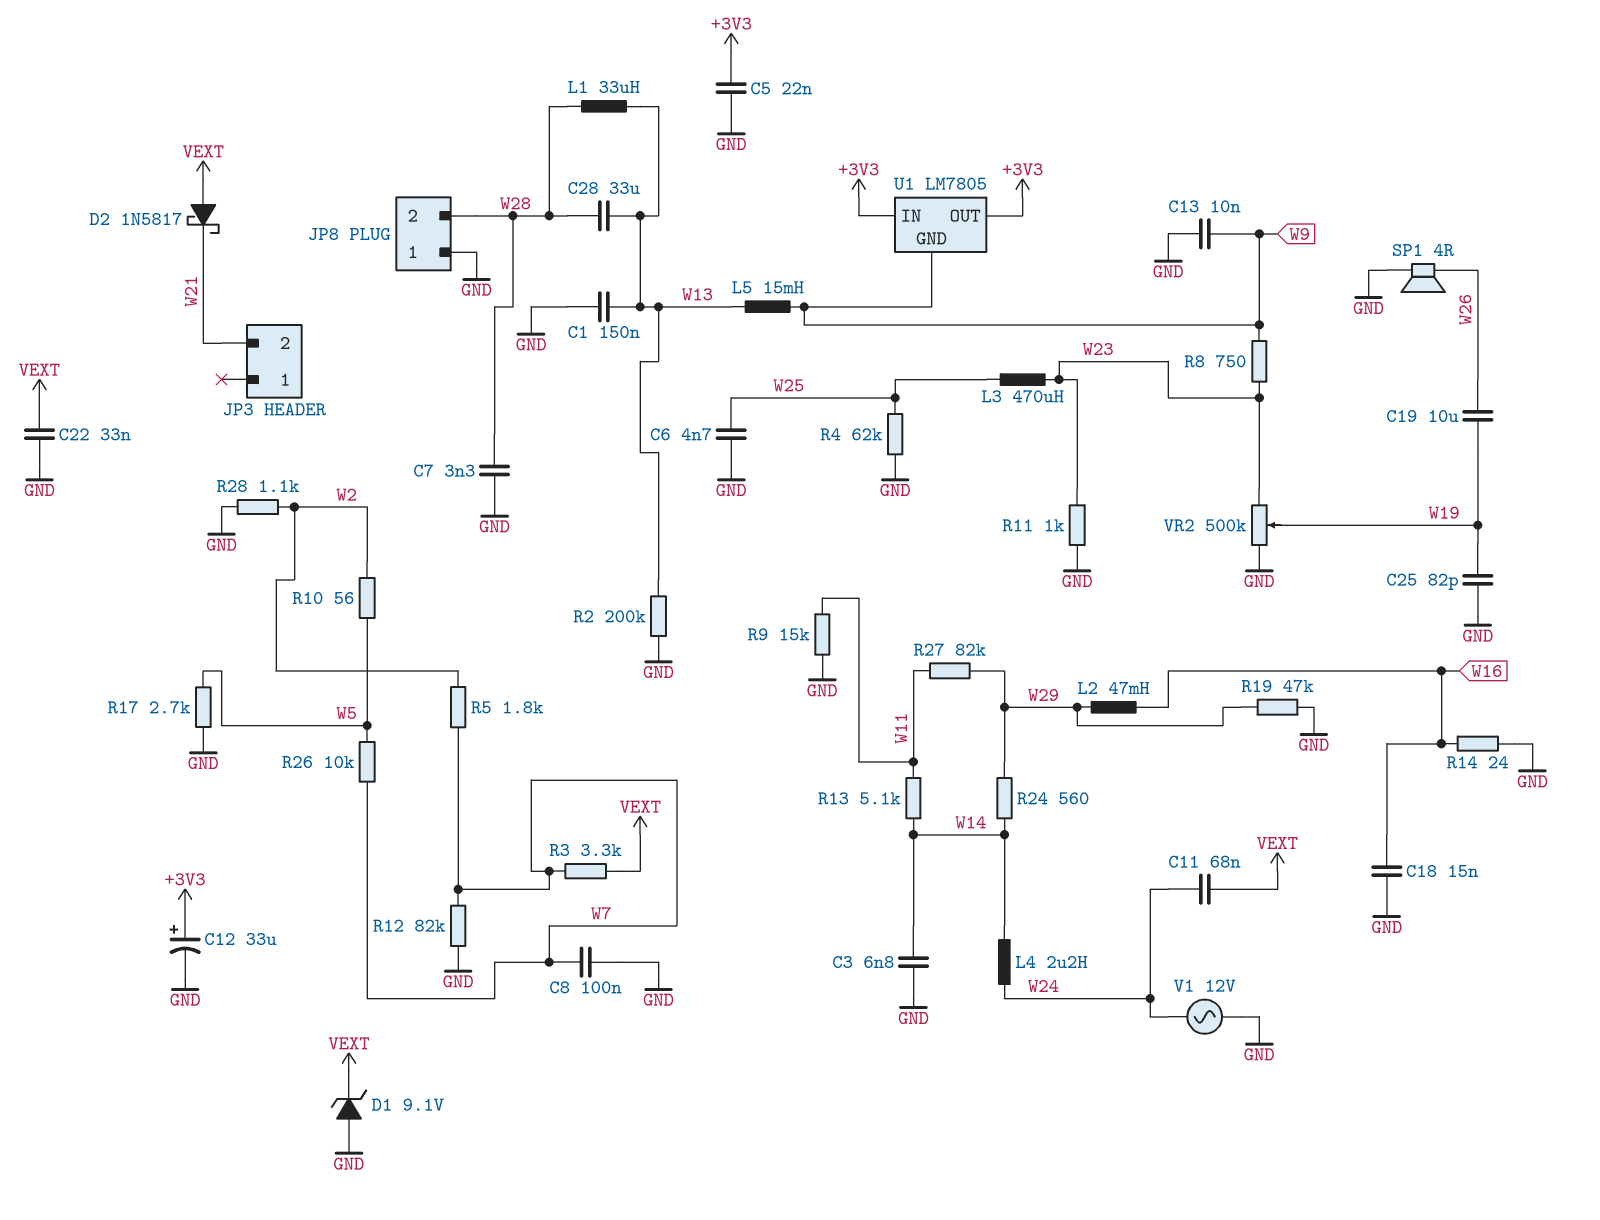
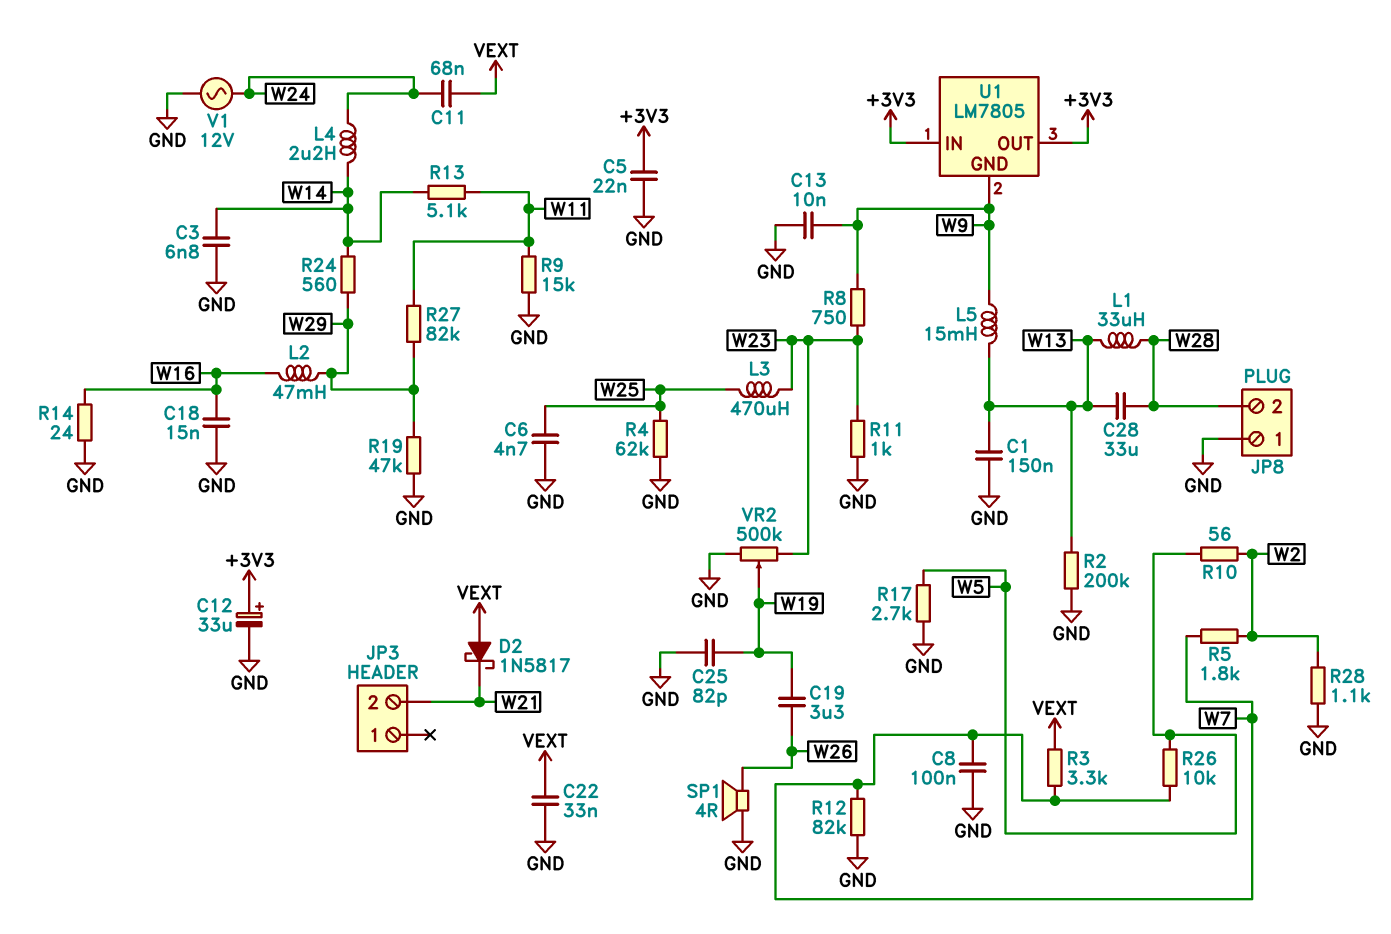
C7: 3.3nF (GND, W28) -> none
C19: 10uF (W19, W26) -> 3.3uF (W19, W26)
D1: zener 9.1V (A GND, K VEXT) -> none

